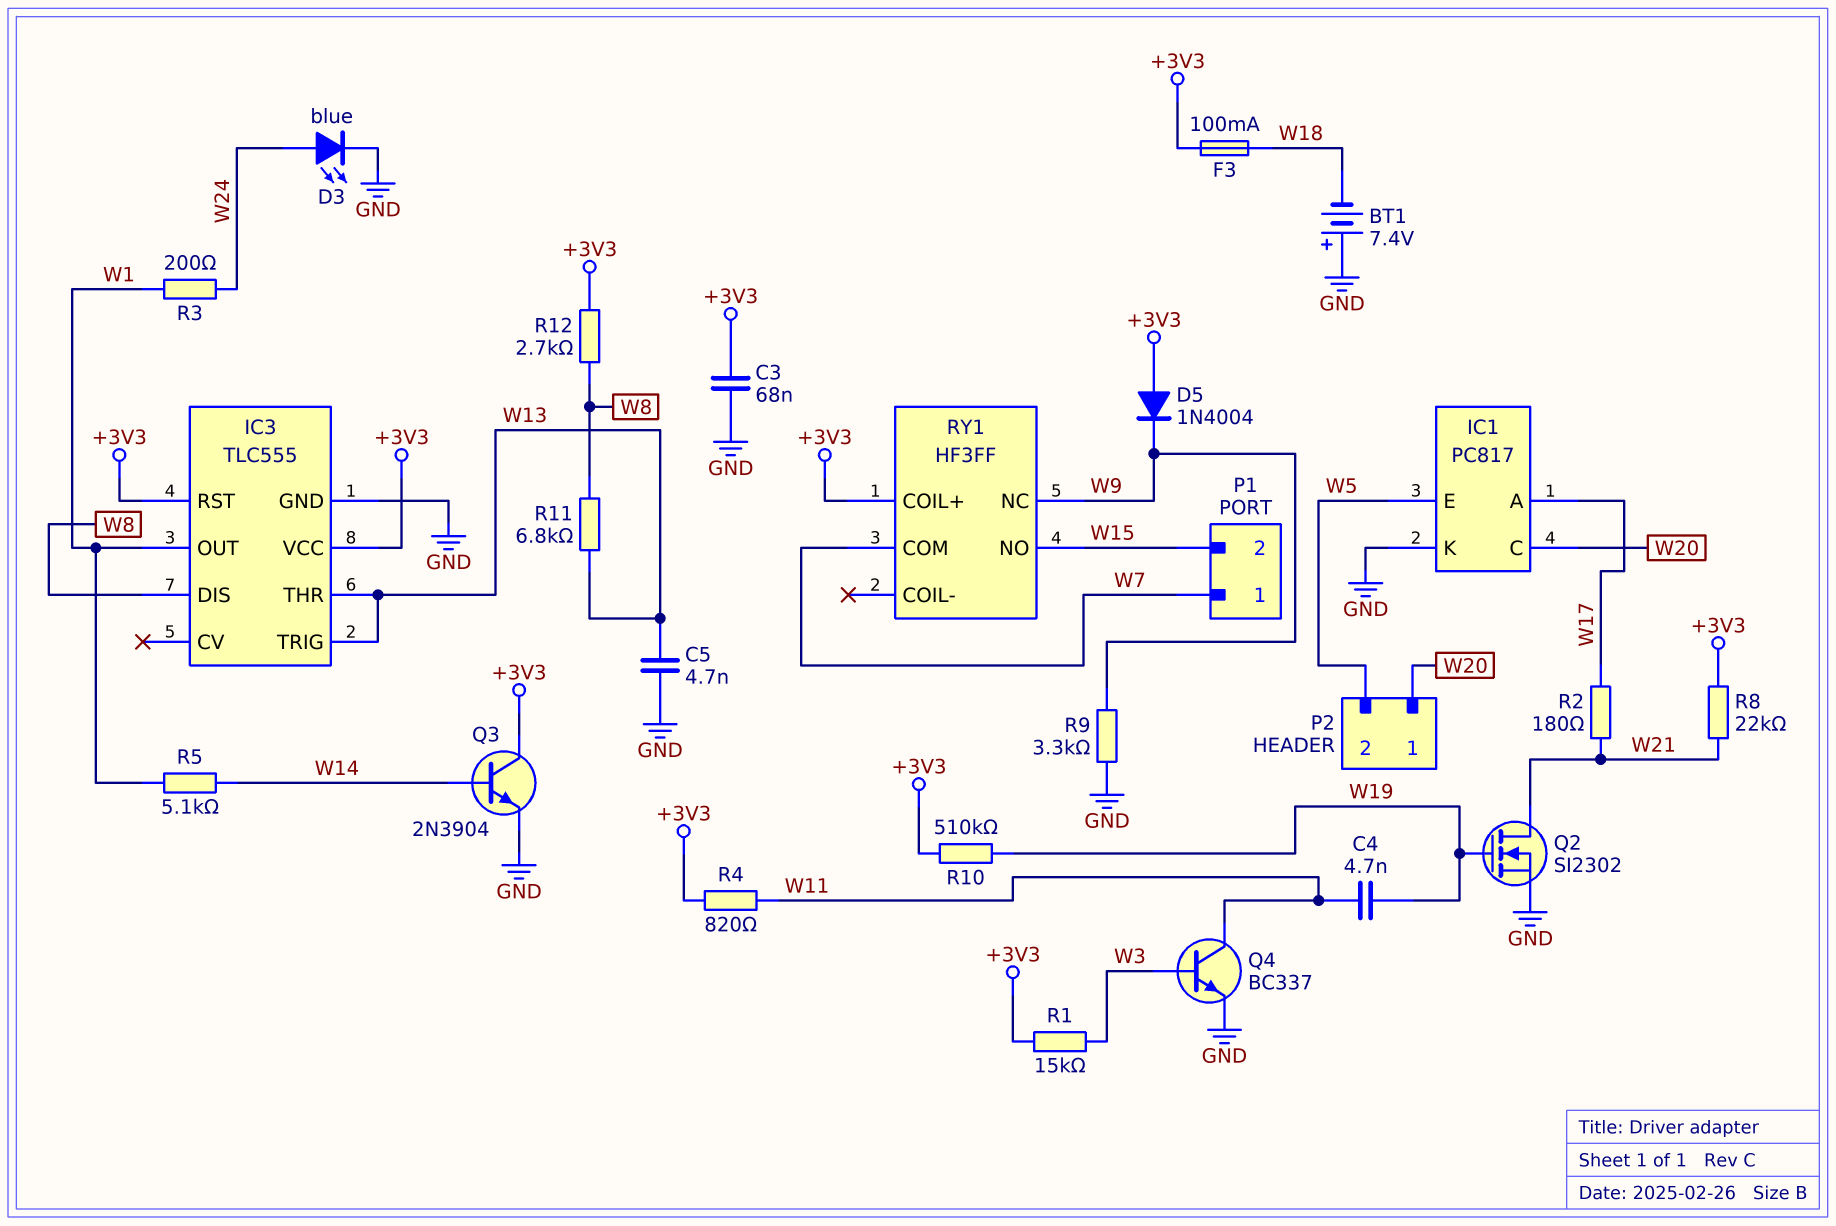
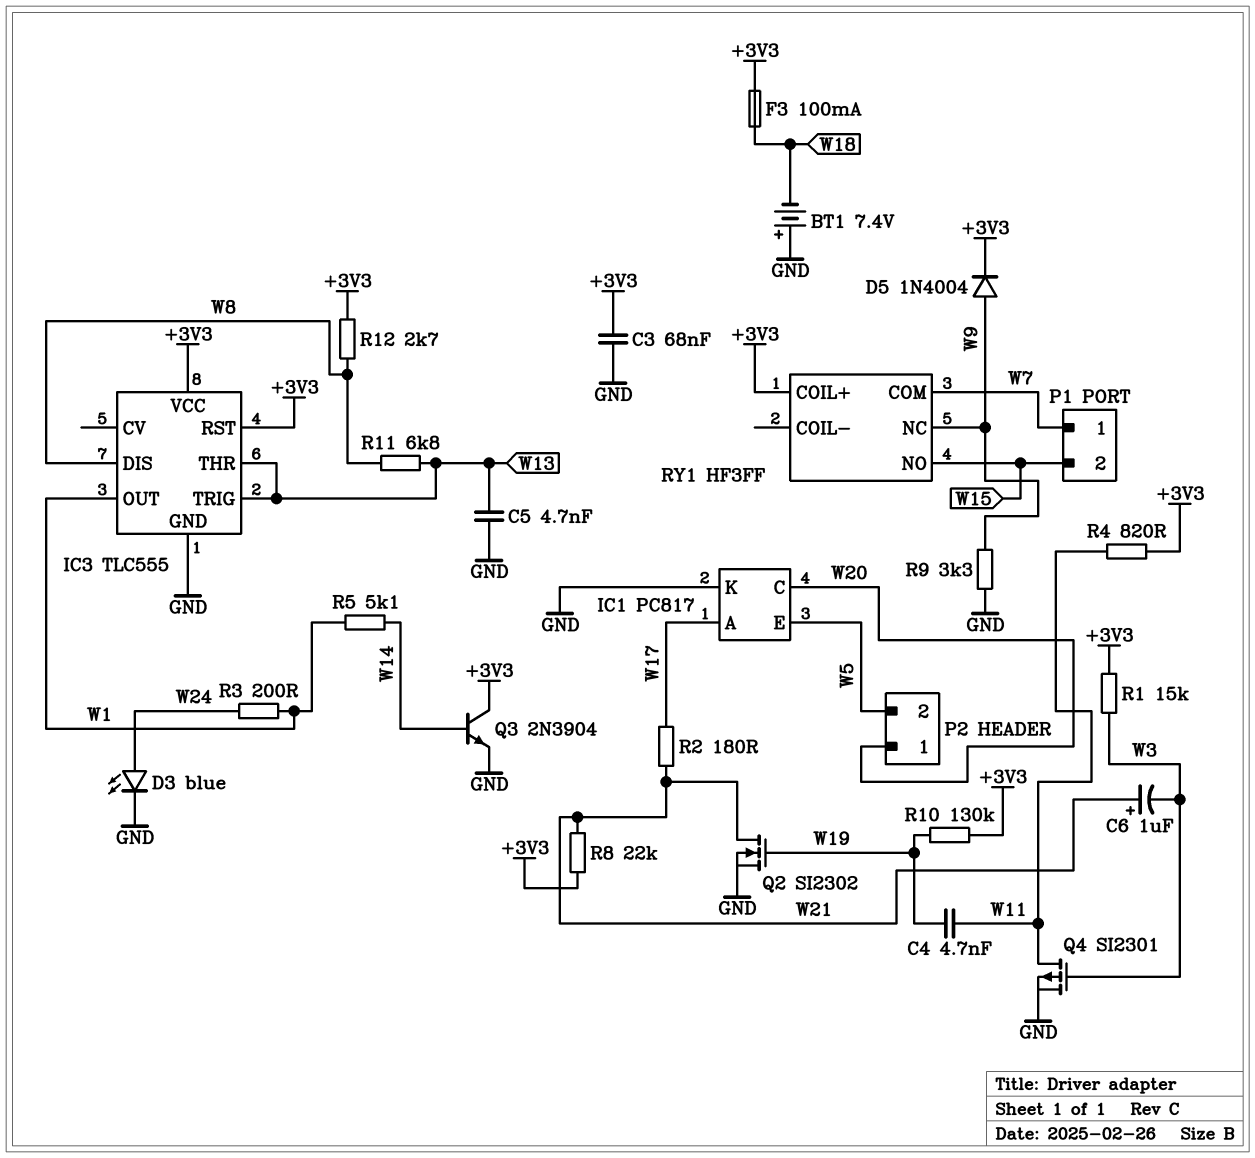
C6: none -> 1uF (plus W21, minus W3)
D5: diode 1N4004 (A +3V3, K W9) -> diode 1N4004 (A W9, K +3V3)
Q4: NPN BC337 (B W3, C W11, E GND) -> PMOS SI2301 (G W3, D W11, S GND)
R10: 510k (+3V3, W19) -> 130k (+3V3, W19)

